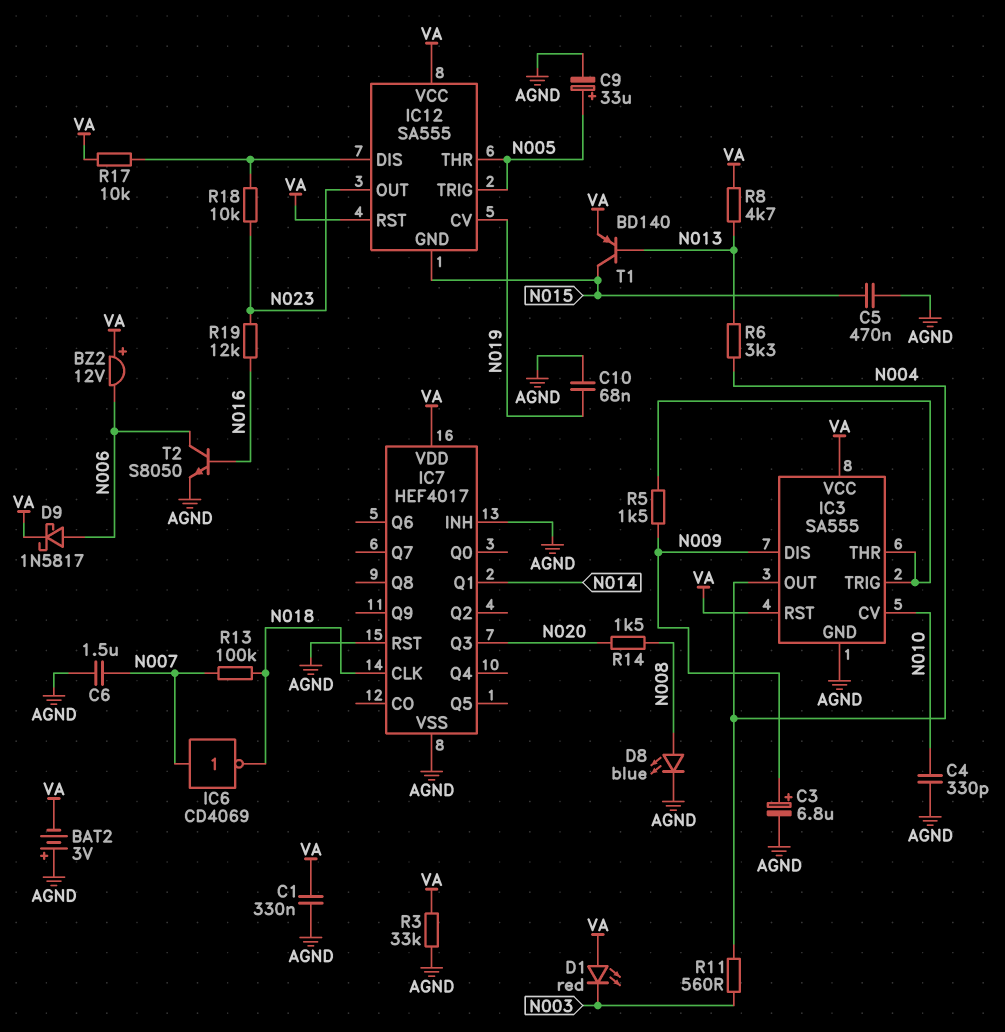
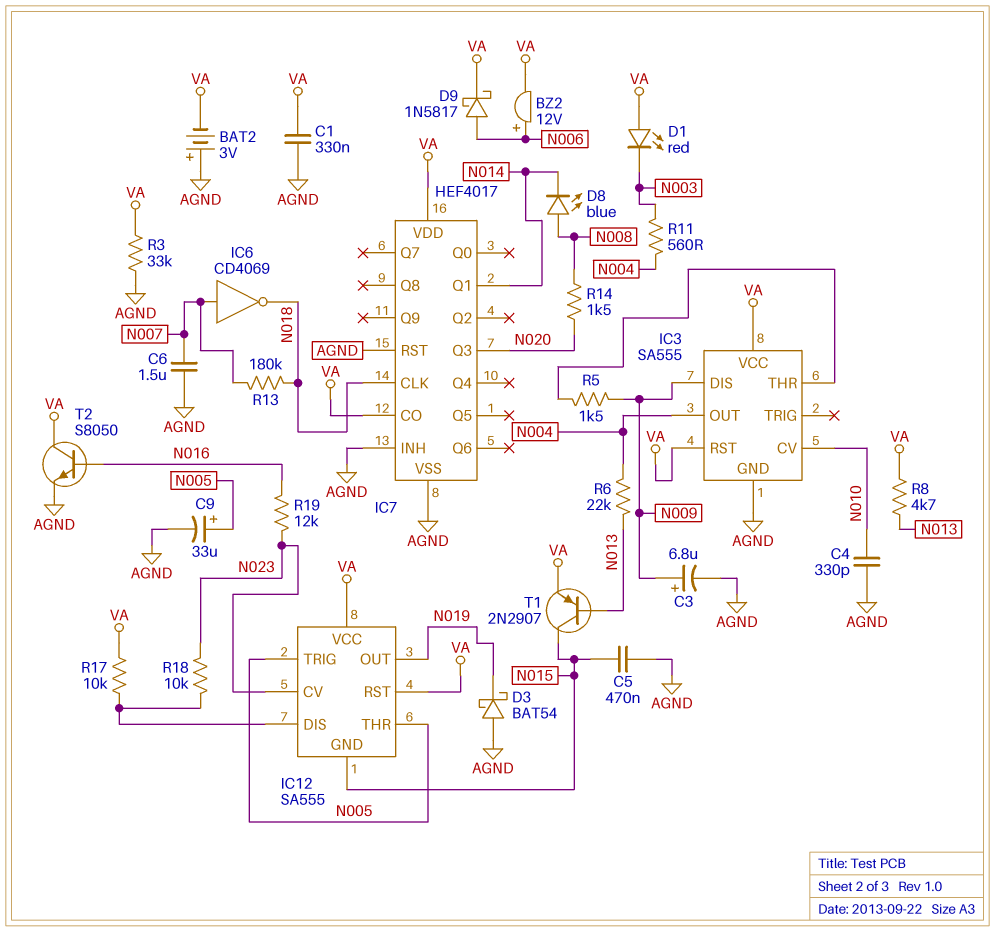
BZ2: buzzer 12V (plus VA, minus N006) -> buzzer 12V (plus N006, minus VA)
C10: 68nF (AGND, N019) -> none
D3: none -> schottky BAT54 (A AGND, K N019)
D8: LED blue (A N008, K AGND) -> LED blue (A N008, K N014)
IC3 pin TRIG: IC3/THR -> none
IC7 pin CO: none -> VA
IC12 pin CV: N019 -> N023
IC12 pin OUT: N023 -> N019
R6: 3.3k (N004, N013) -> 22k (N004, N013)
R13: 100k (N007, N018) -> 180k (N007, N018)
T1: PNP BD140 (B N013, C N015, E VA) -> PNP 2N2907 (B N013, C N015, E VA)
T2: NPN S8050 (B N016, C N006, E AGND) -> NPN S8050 (B N016, C VA, E AGND)

